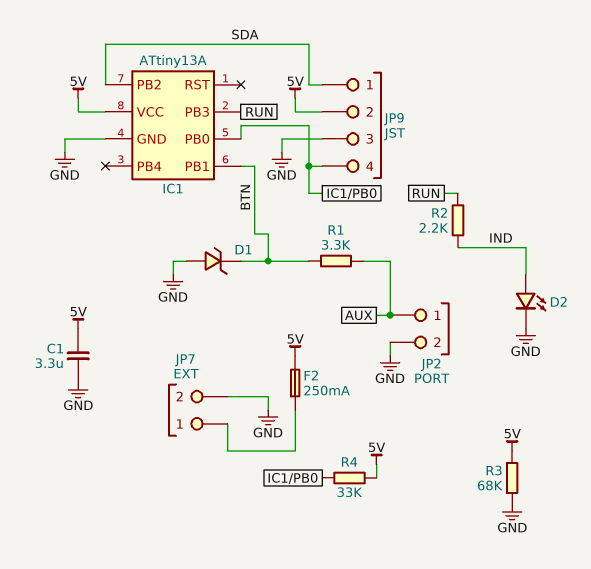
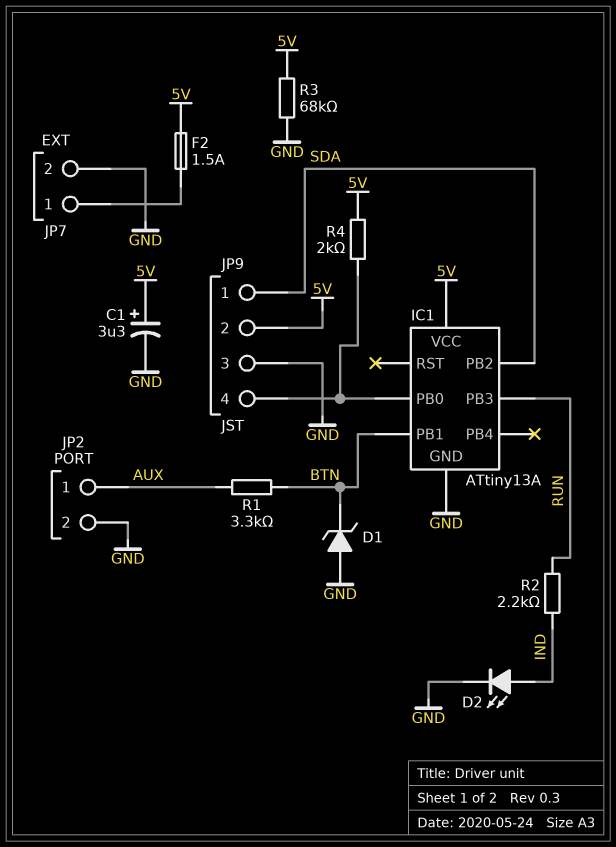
C1: 3.3uF (5V, GND) -> 3.3uF (plus 5V, minus GND)
F2: 250mA (5V, JP7/1) -> 1.5A (5V, JP7/1)
R4: 33k (5V, IC1/PB0) -> 2k (5V, IC1/PB0)

